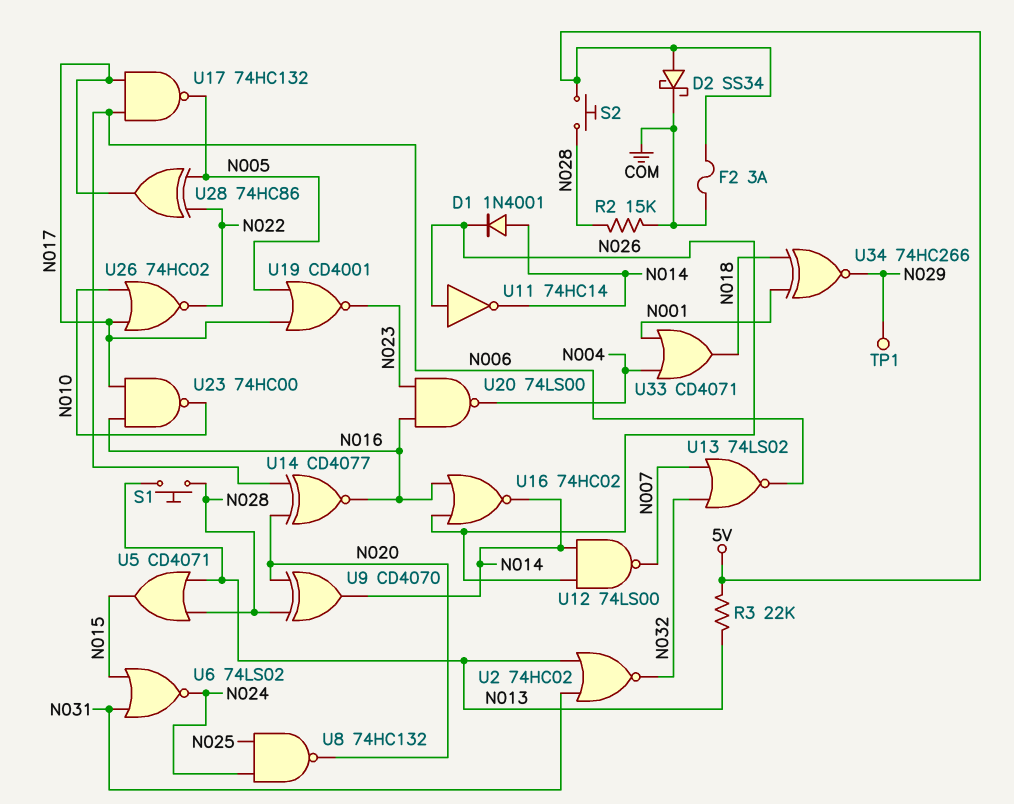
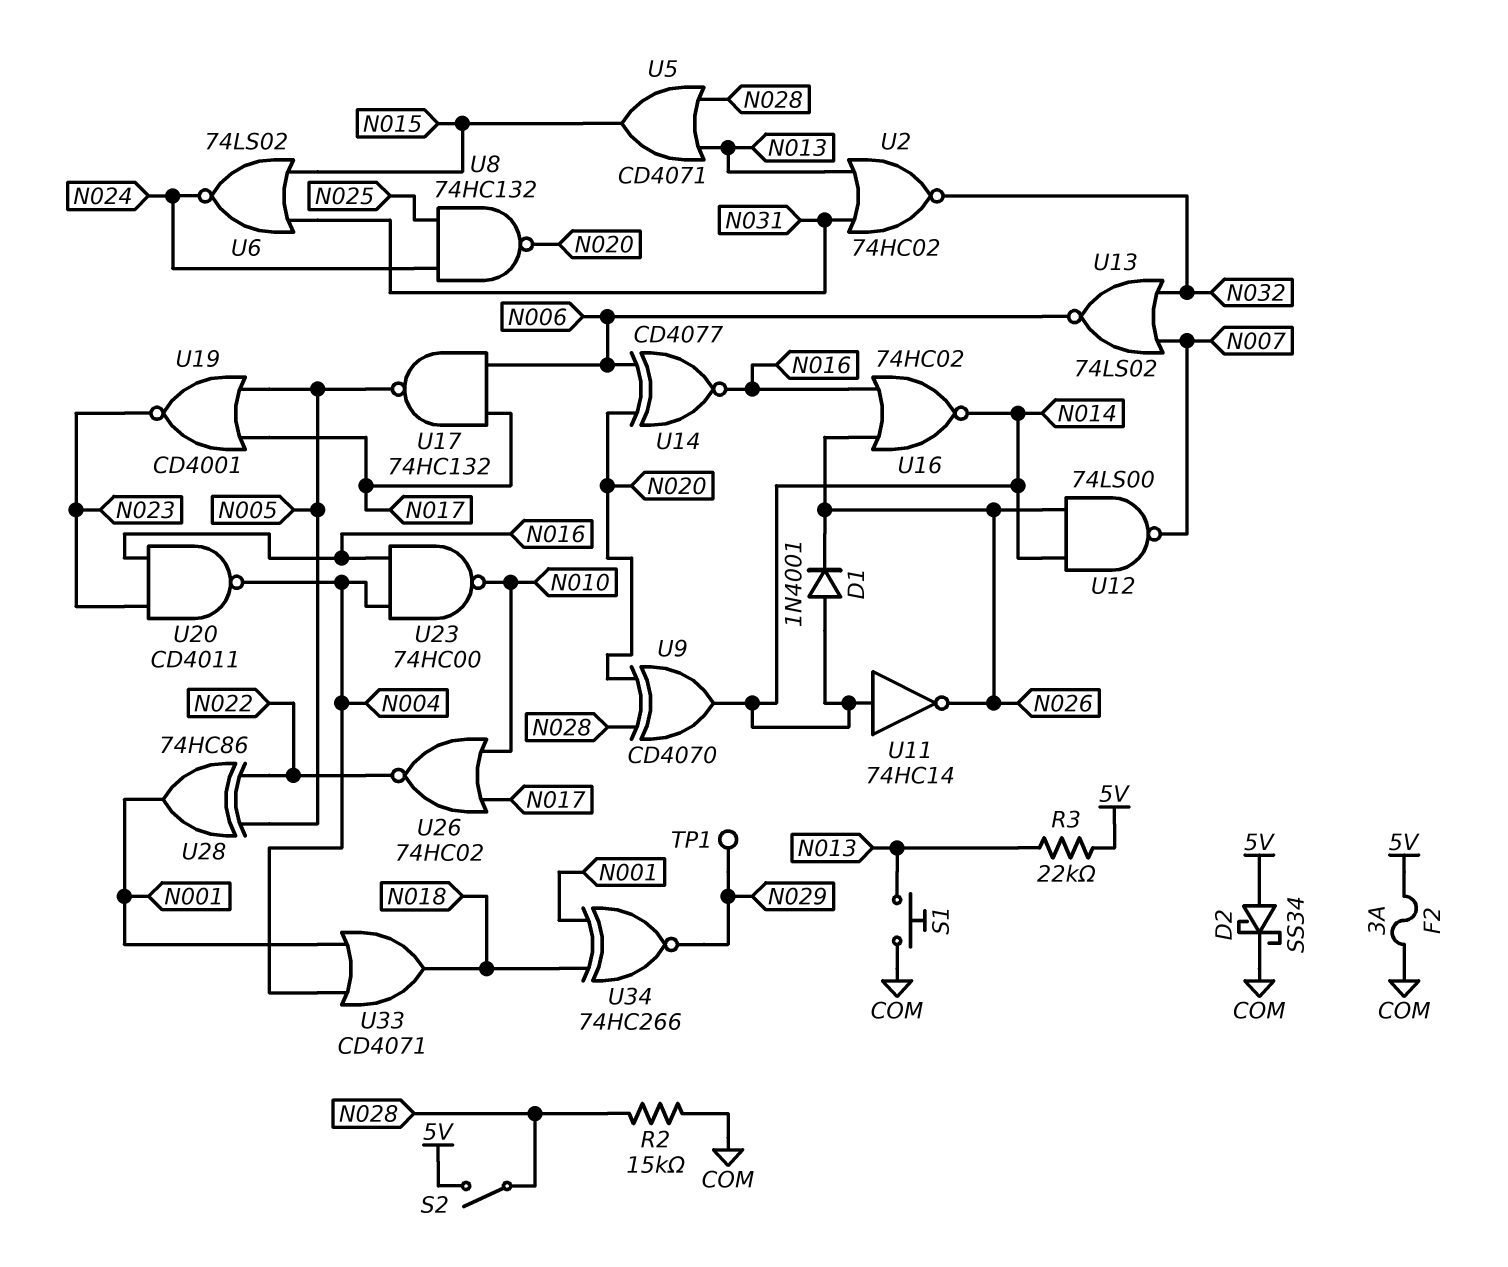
S1: button (N013, N028) -> button (COM, N013)
S2: button (5V, N028) -> switch (5V, N028)
U11: NOT 74HC14 (in N026, out N014) -> NOT 74HC14 (in N014, out N026)
U20: NAND 74LS00 (in N016, in N023, out N004) -> NAND CD4011 (in N016, in N023, out N004)
U23: NAND 74HC00 (in N016, in N017, out N010) -> NAND 74HC00 (in N004, in N016, out N010)
U28: XOR 74HC86 (in N005, in N022, out N017) -> XOR 74HC86 (in N005, in N022, out N001)

